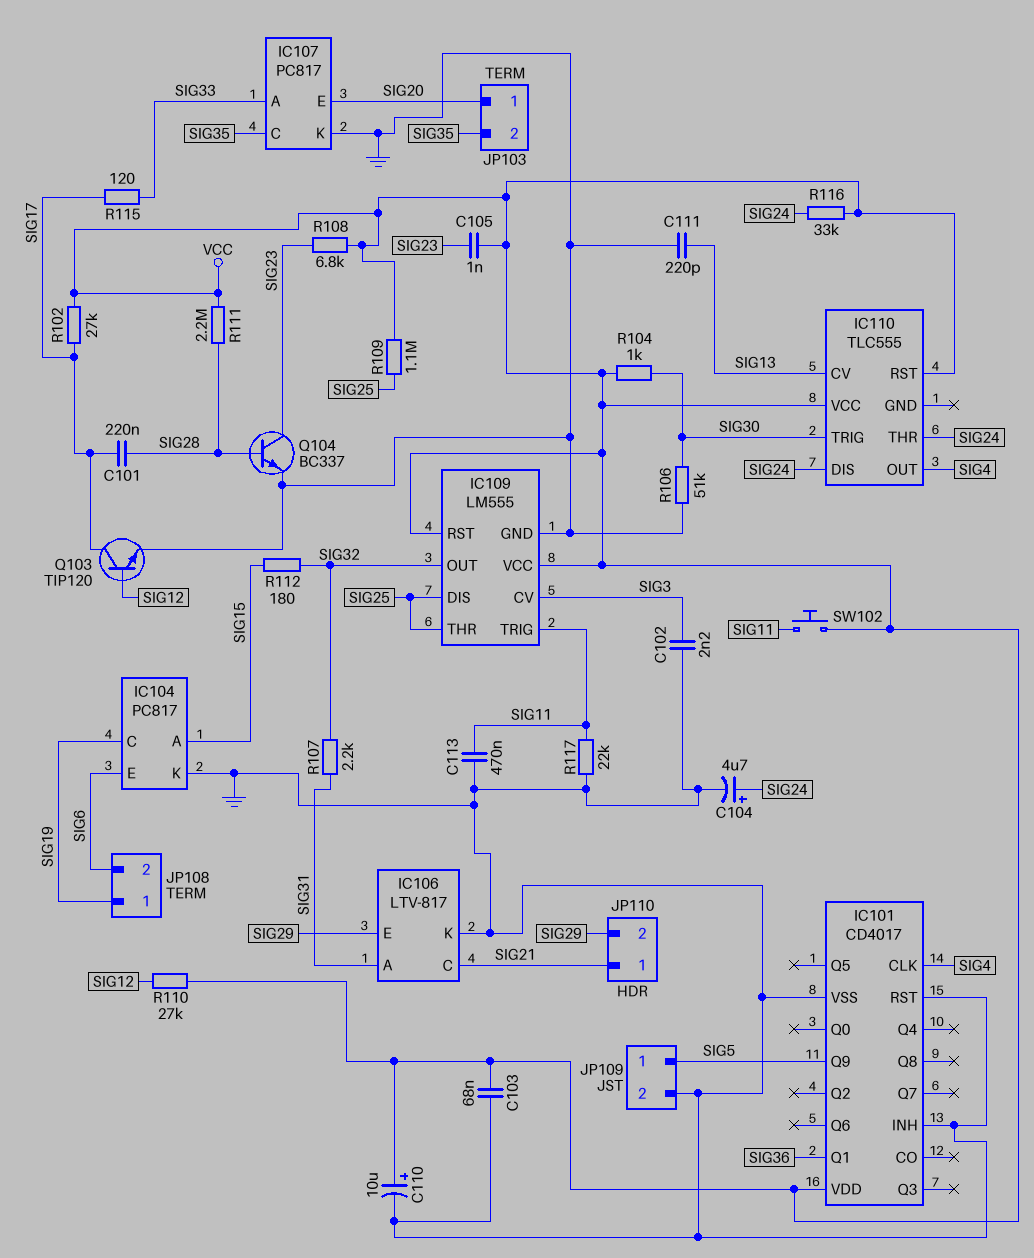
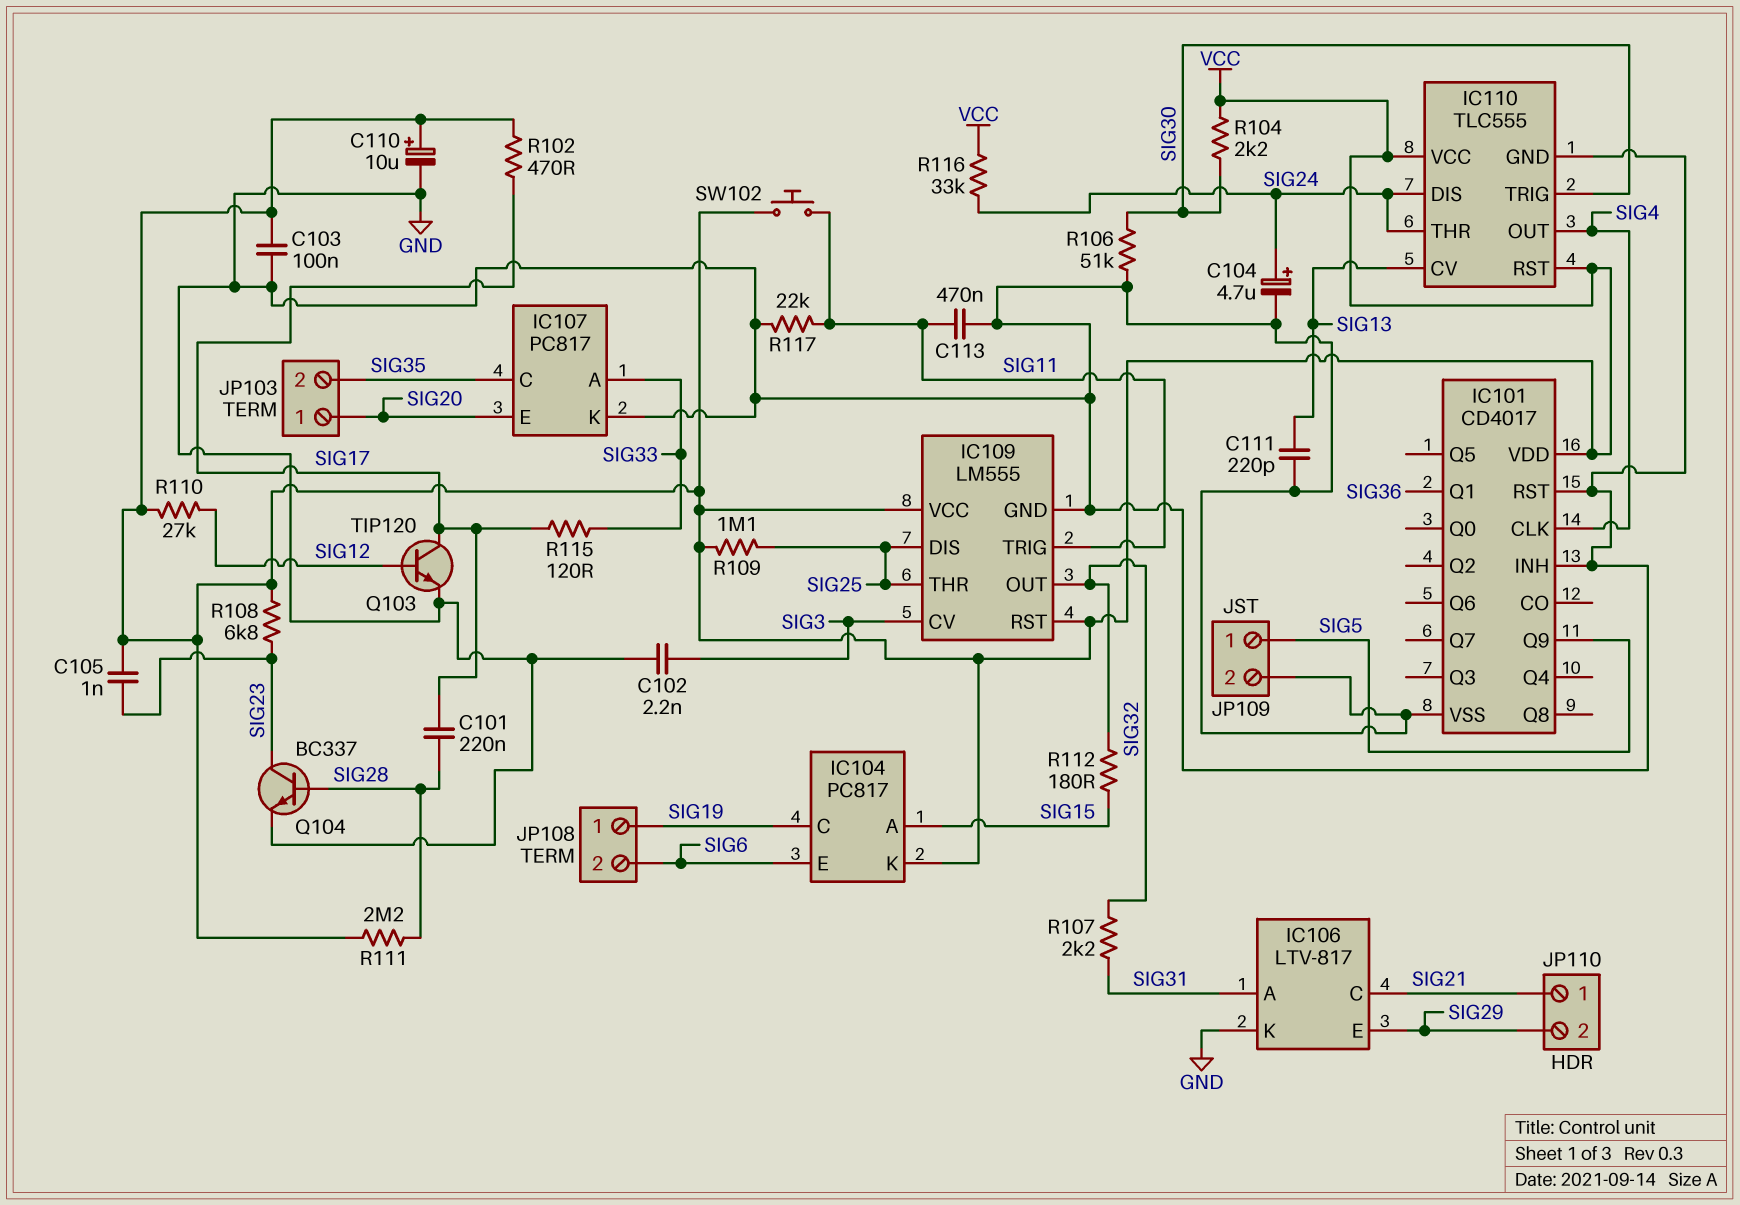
C103: 68nF (GND, VCC) -> 100nF (GND, VCC)
IC104 pin K: GND -> VCC
IC110 pin GND: none -> GND
R102: 27k (SIG17, VCC) -> 470 (SIG17, VCC)
R104: 1k (SIG30, VCC) -> 2.2k (SIG30, VCC)

